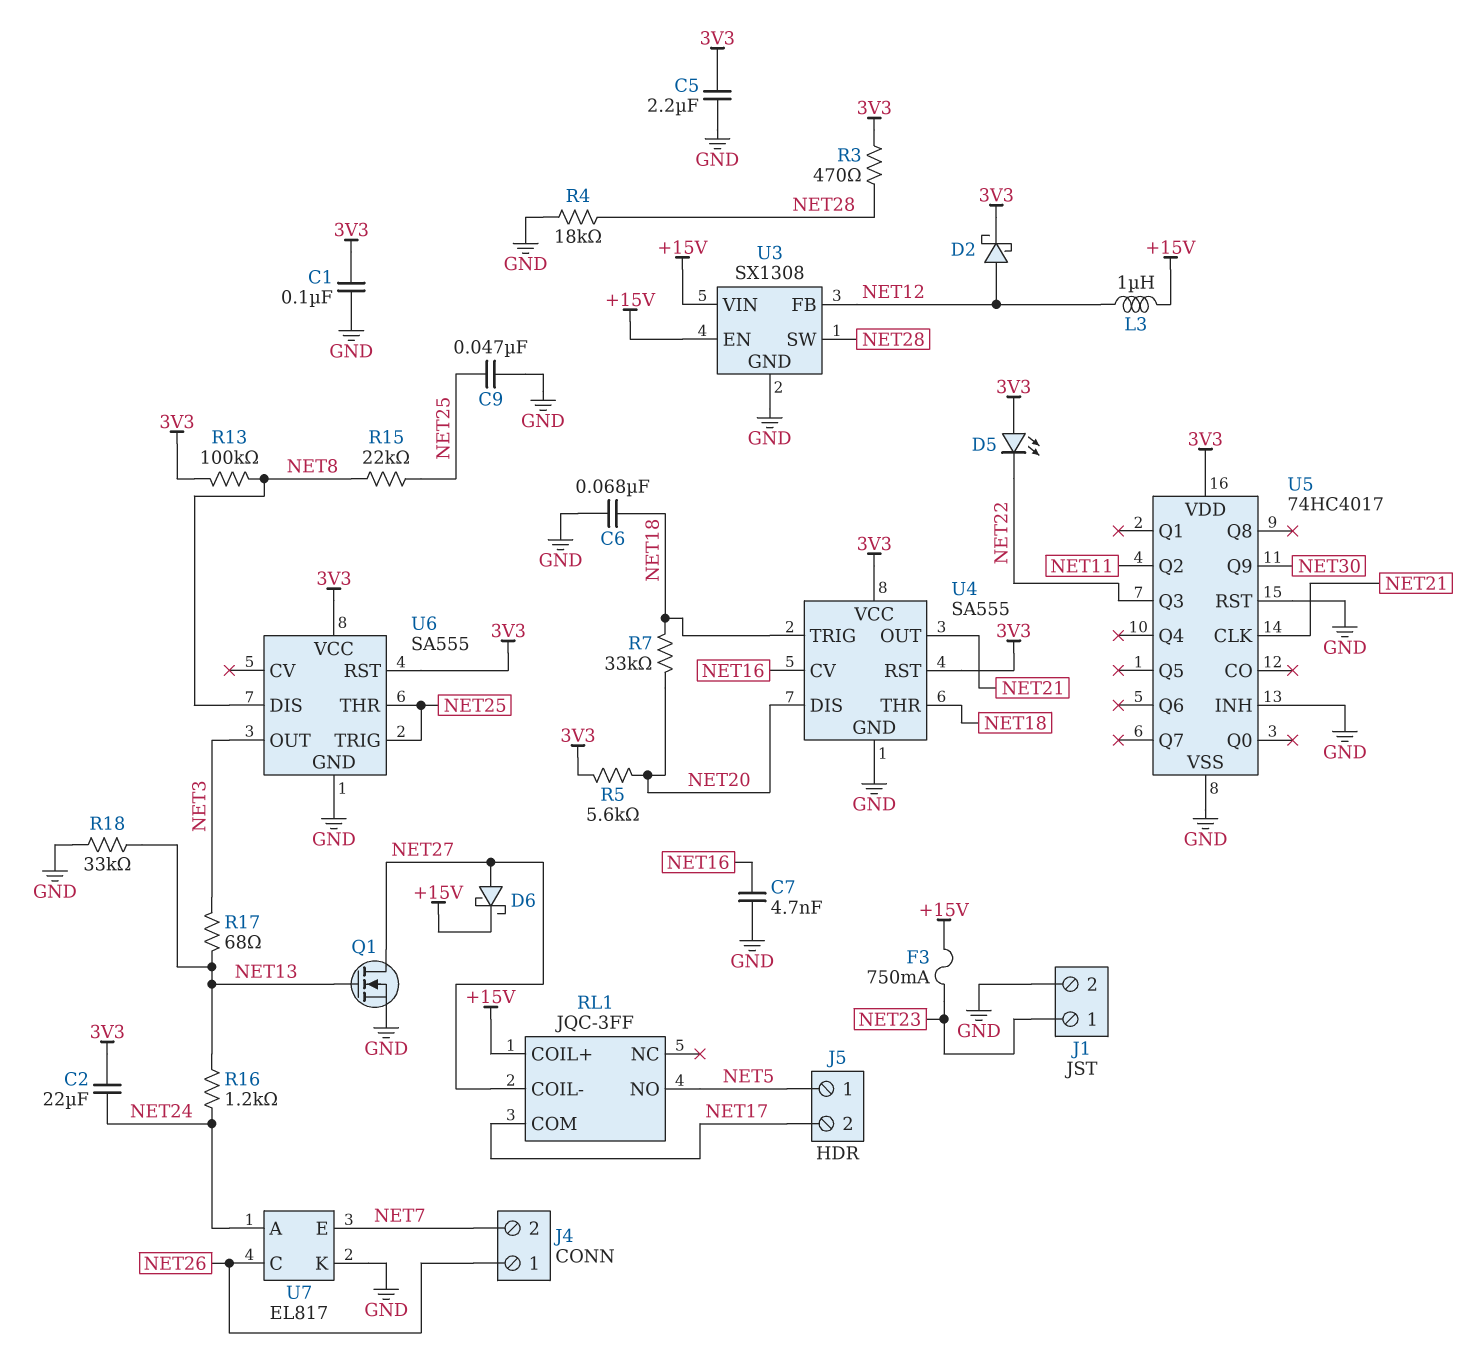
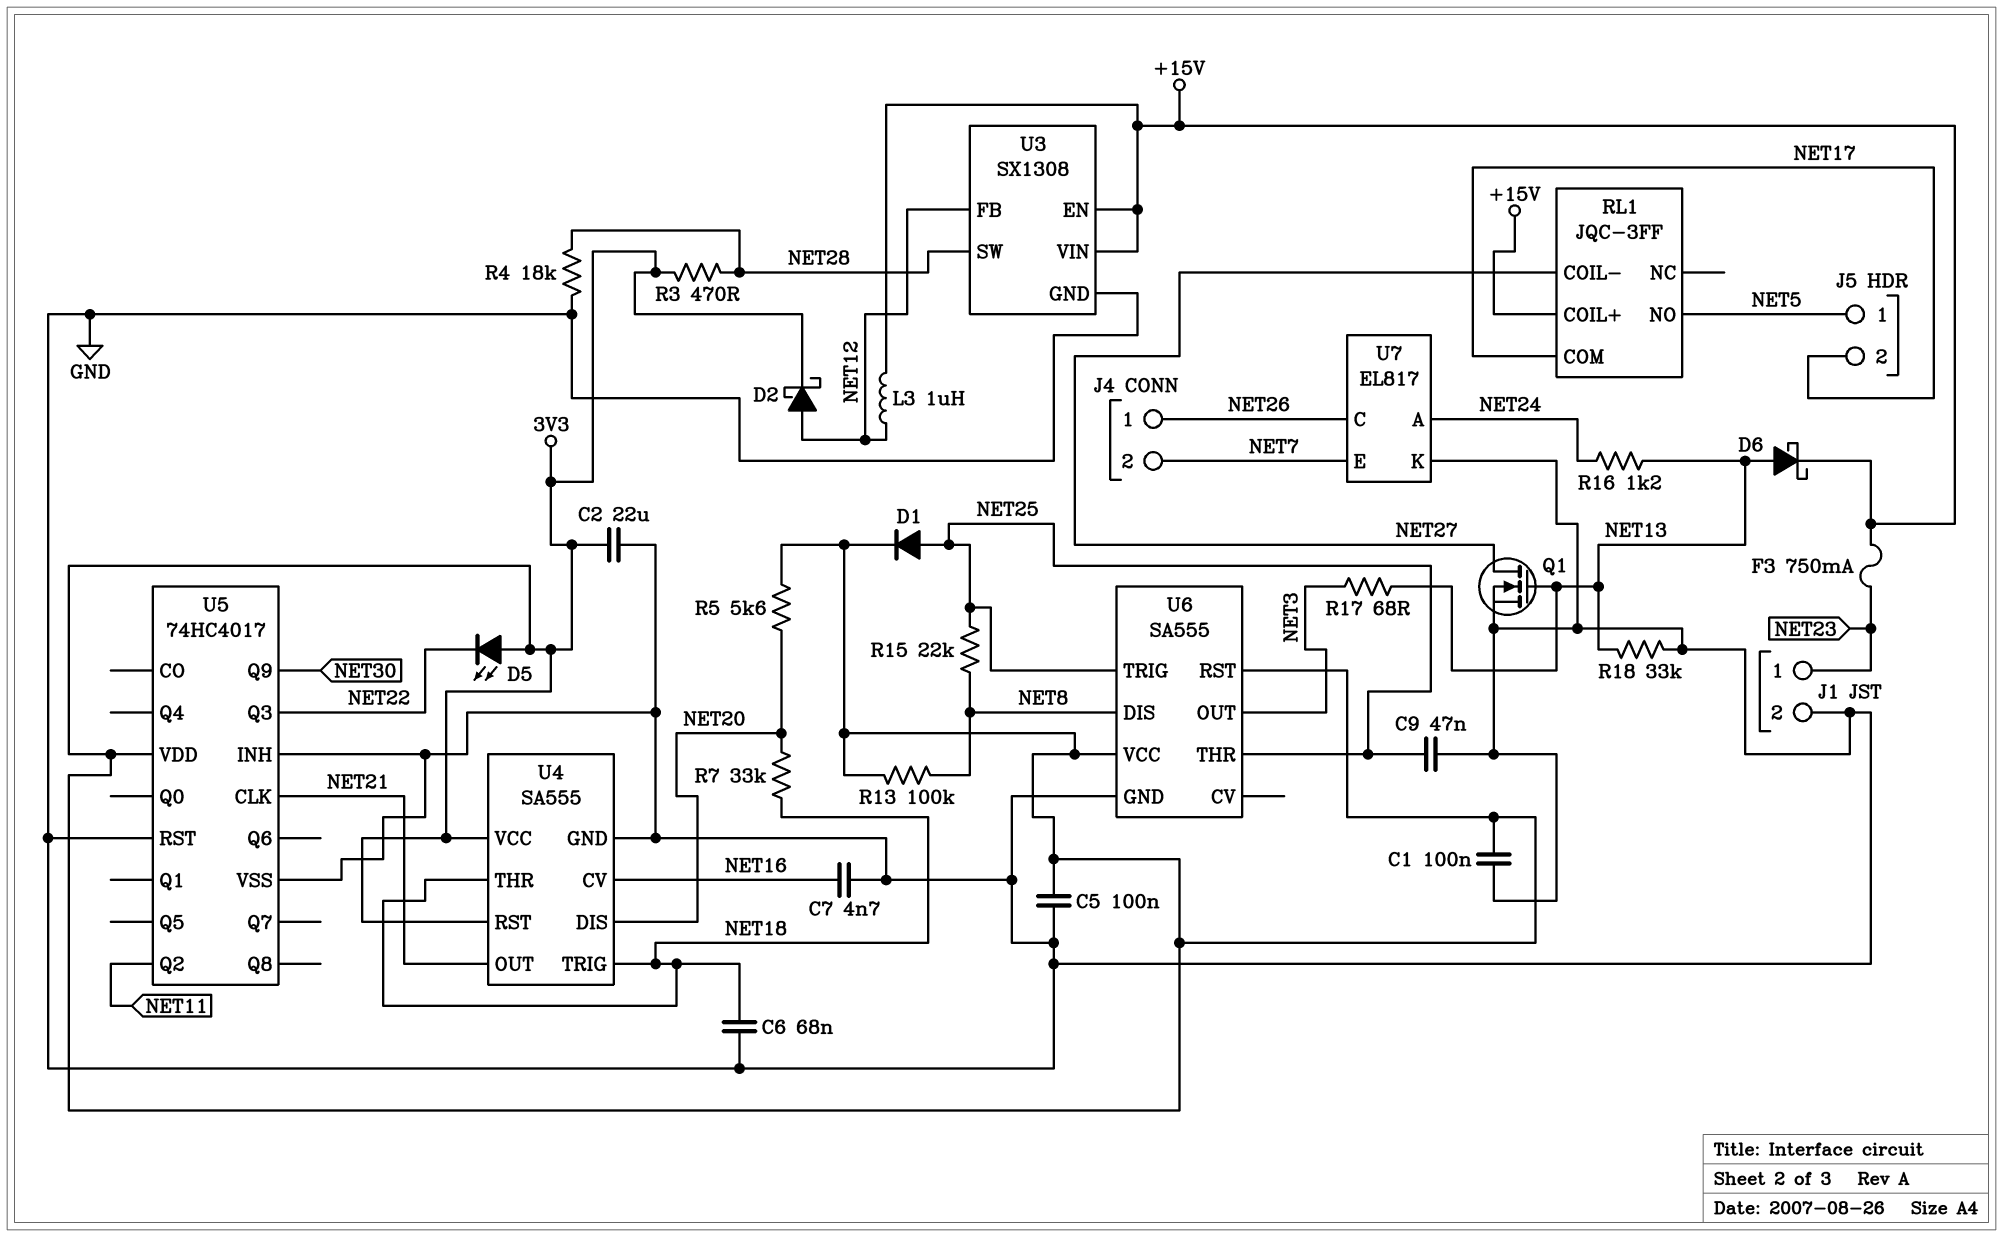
C2: 22uF (3V3, NET24) -> 22uF (3V3, GND)
C5: 2.2uF (3V3, GND) -> 100nF (3V3, GND)
D1: none -> diode (A NET25, K 3V3)
D6: schottky (A NET27, K +15V) -> schottky (A NET13, K +15V)

